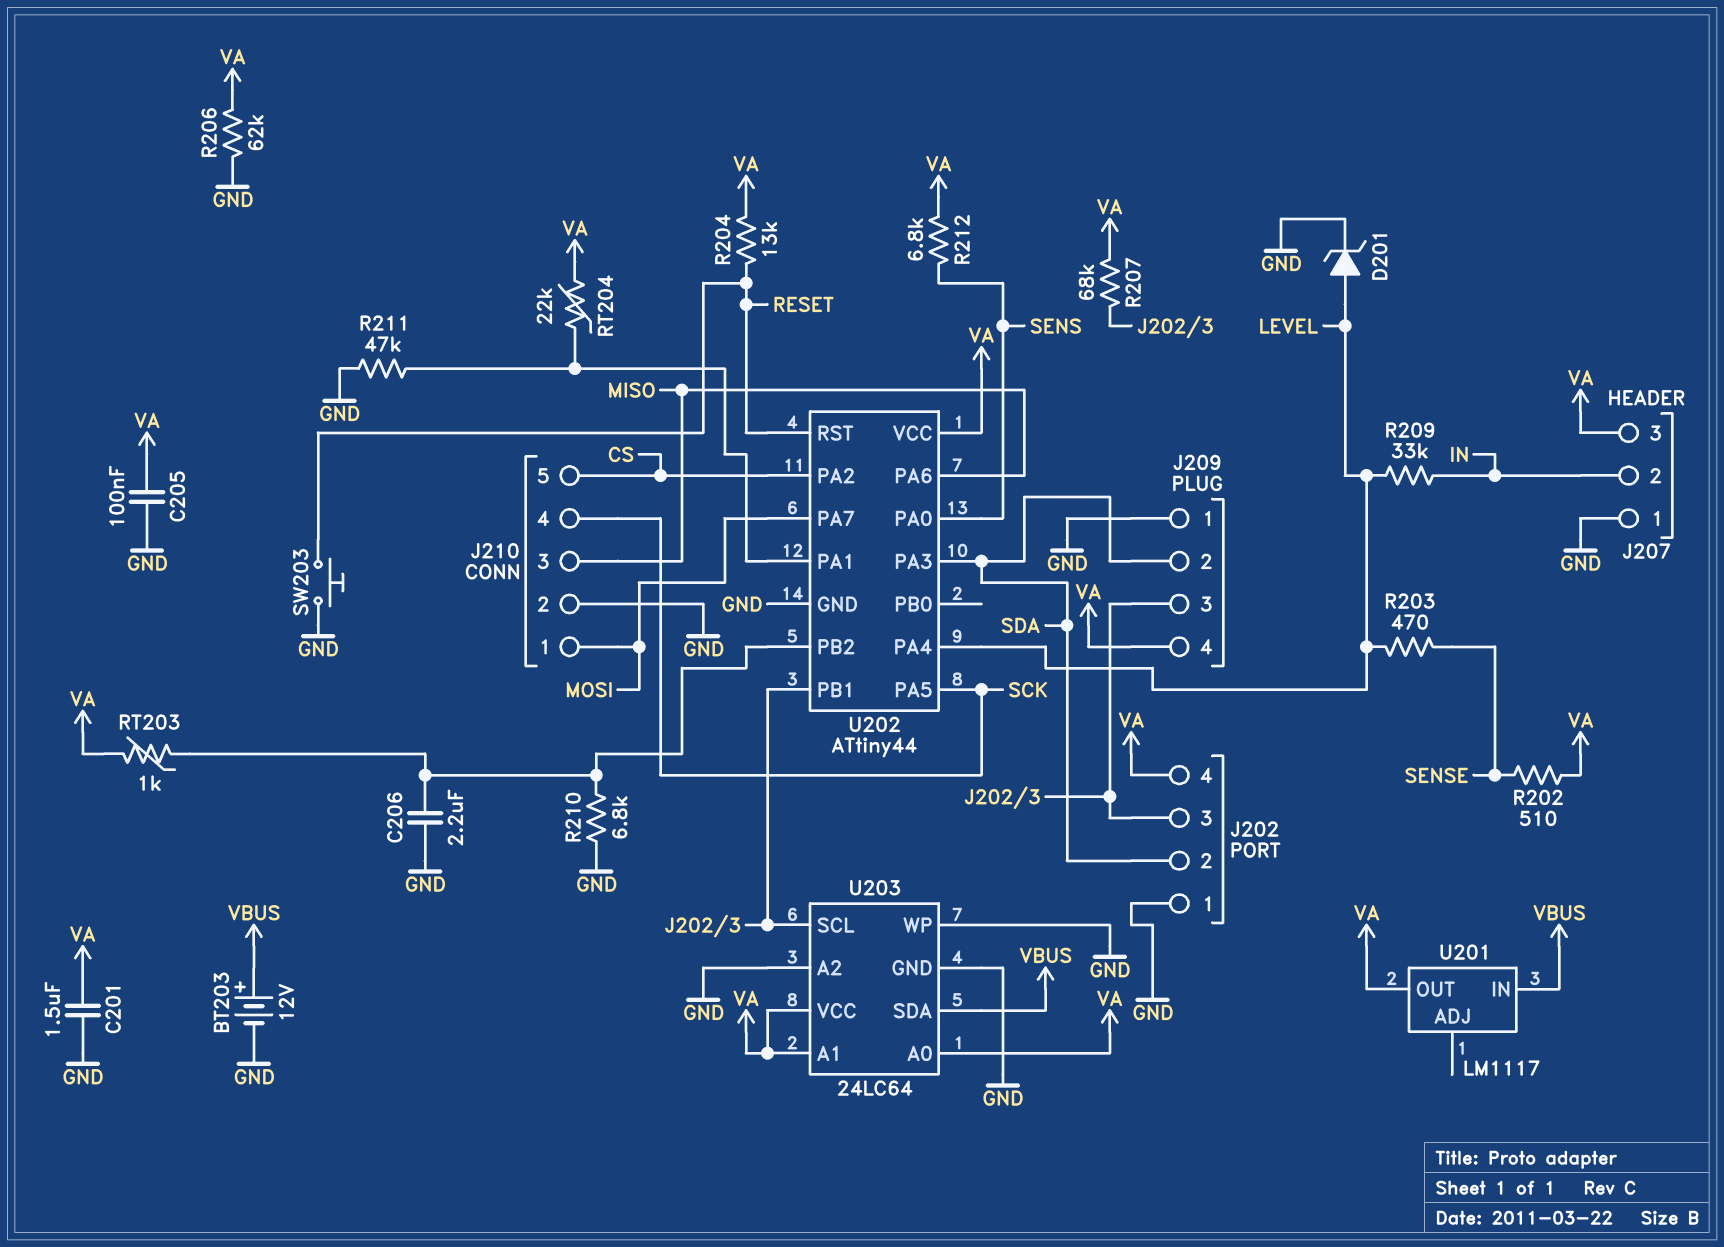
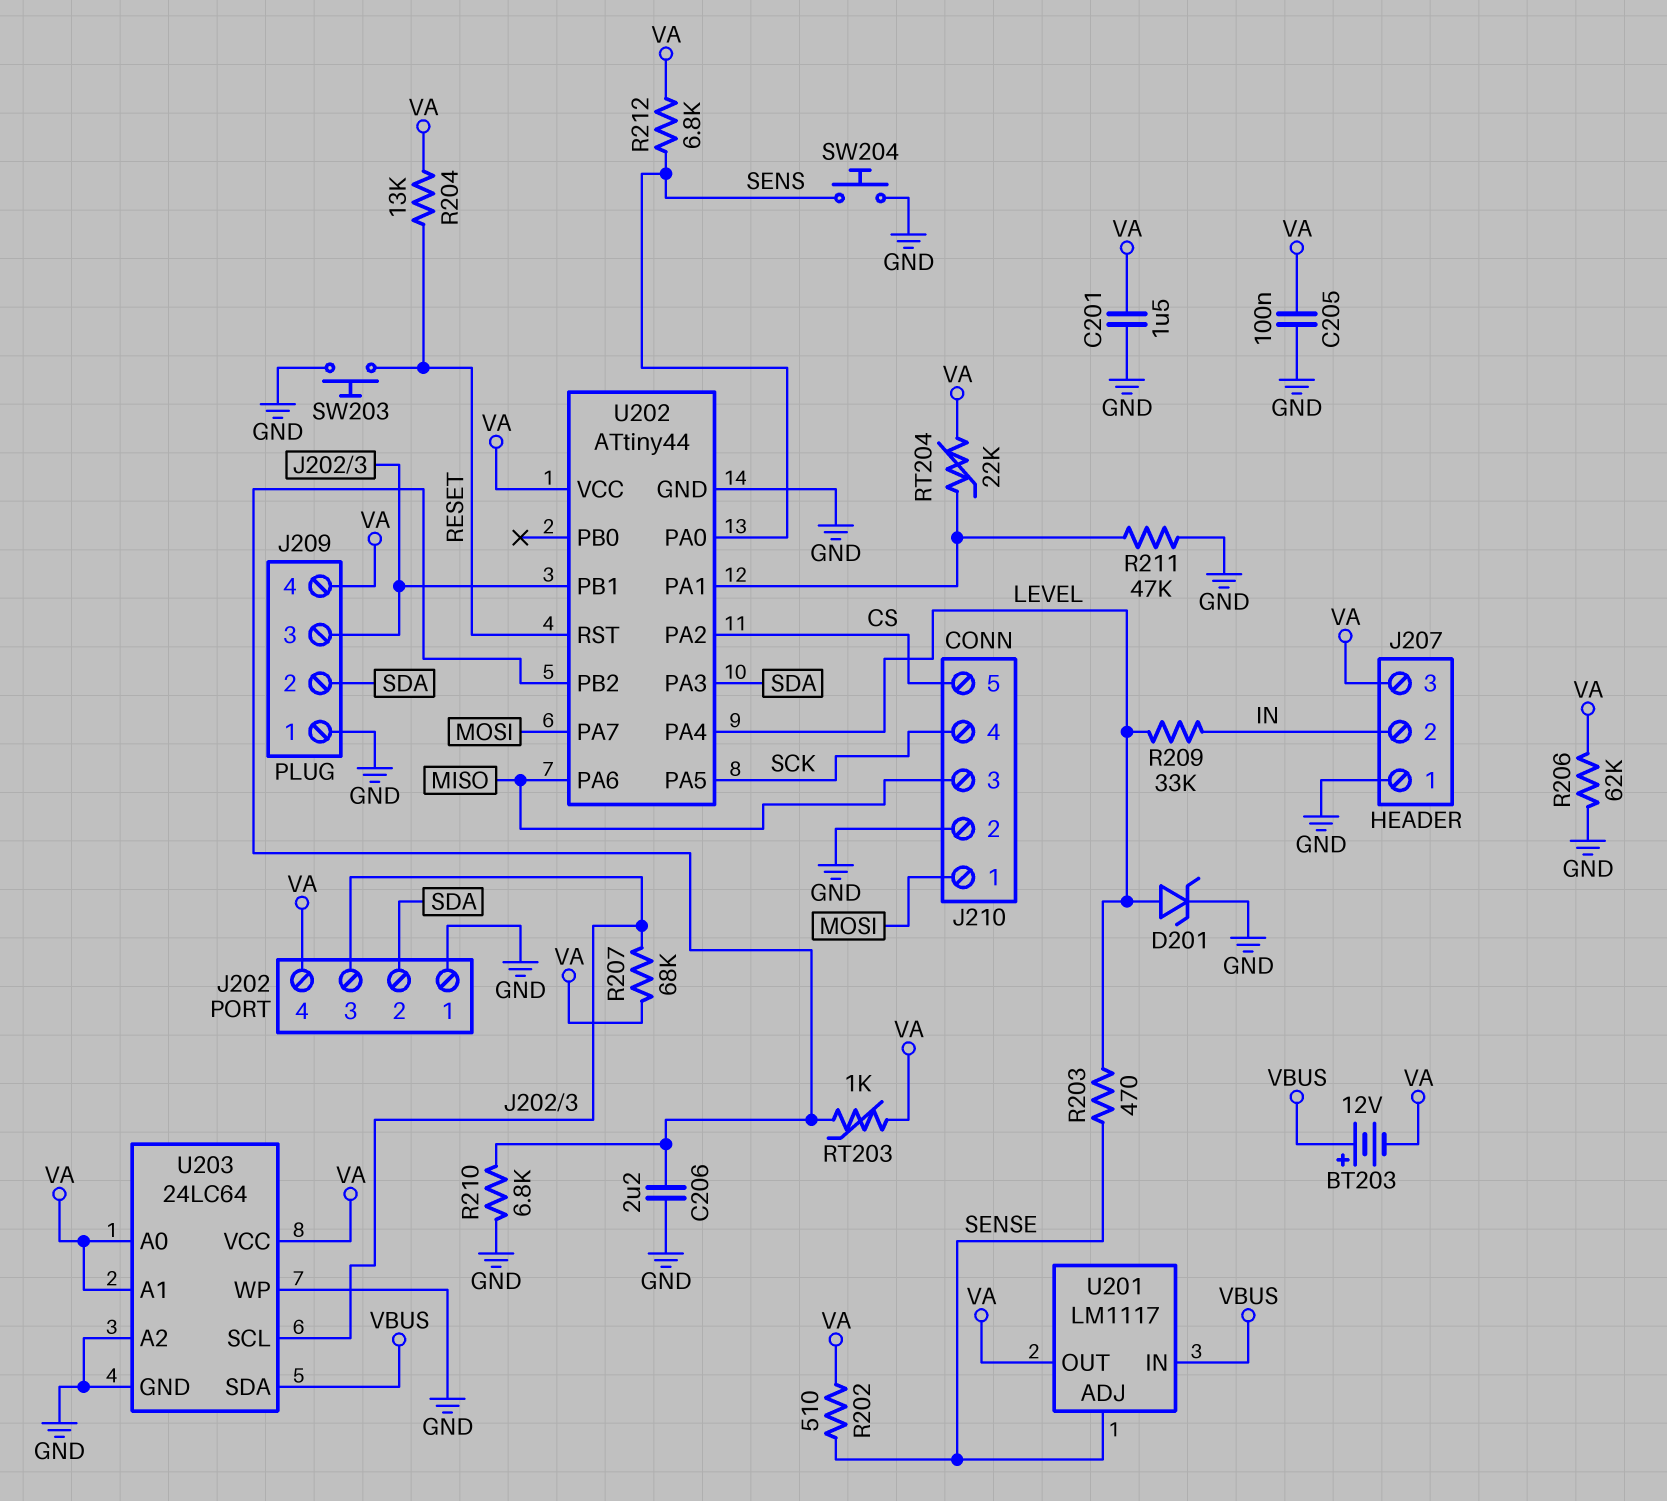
BT203: 12V (plus VBUS, minus GND) -> 12V (plus VBUS, minus VA)
SW204: none -> button (GND, SENS)
U201 pin ADJ: none -> SENSE

